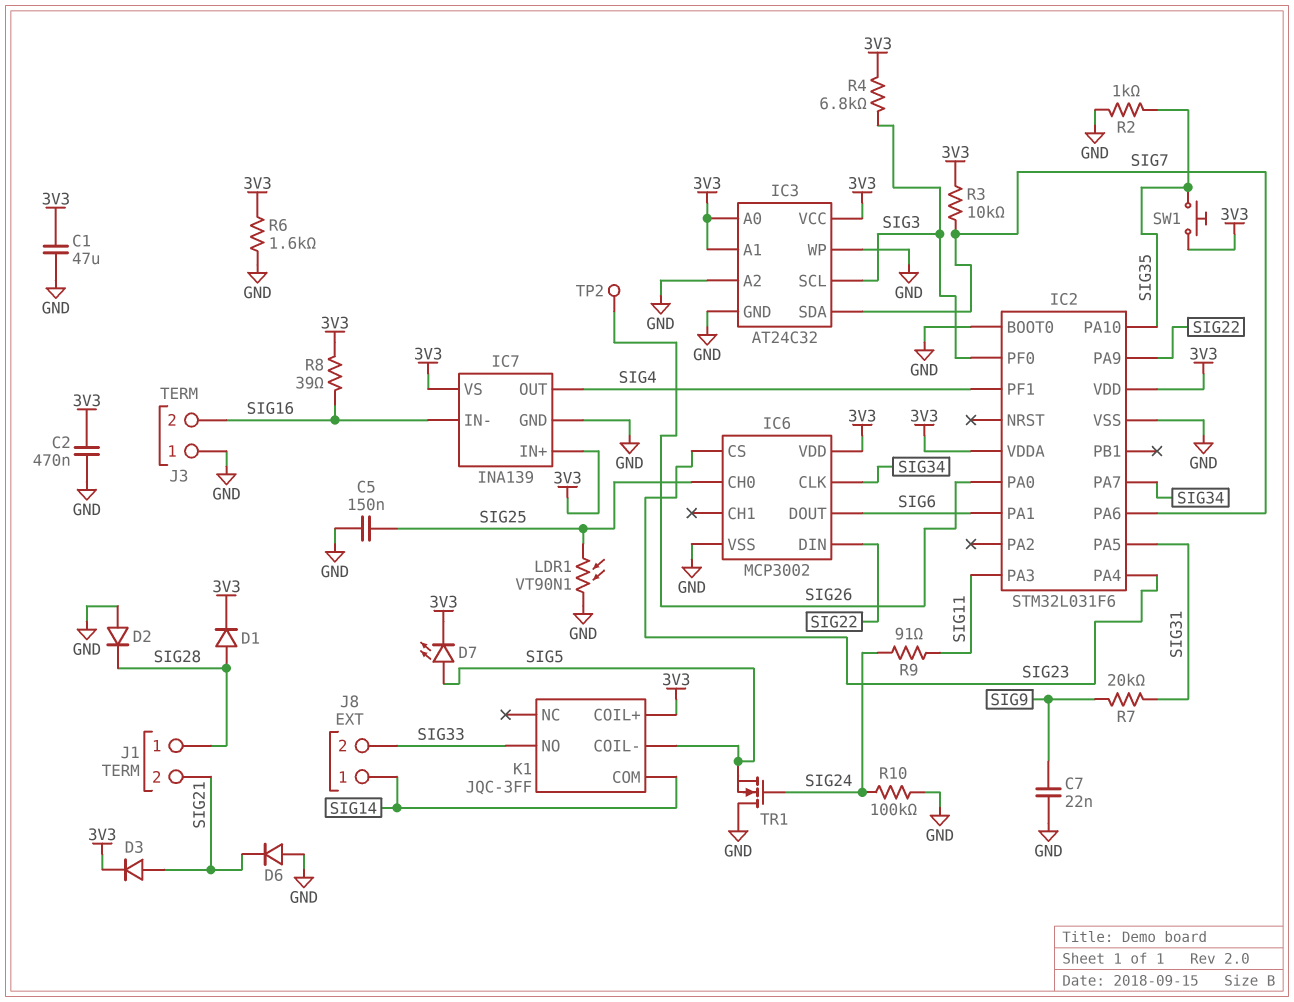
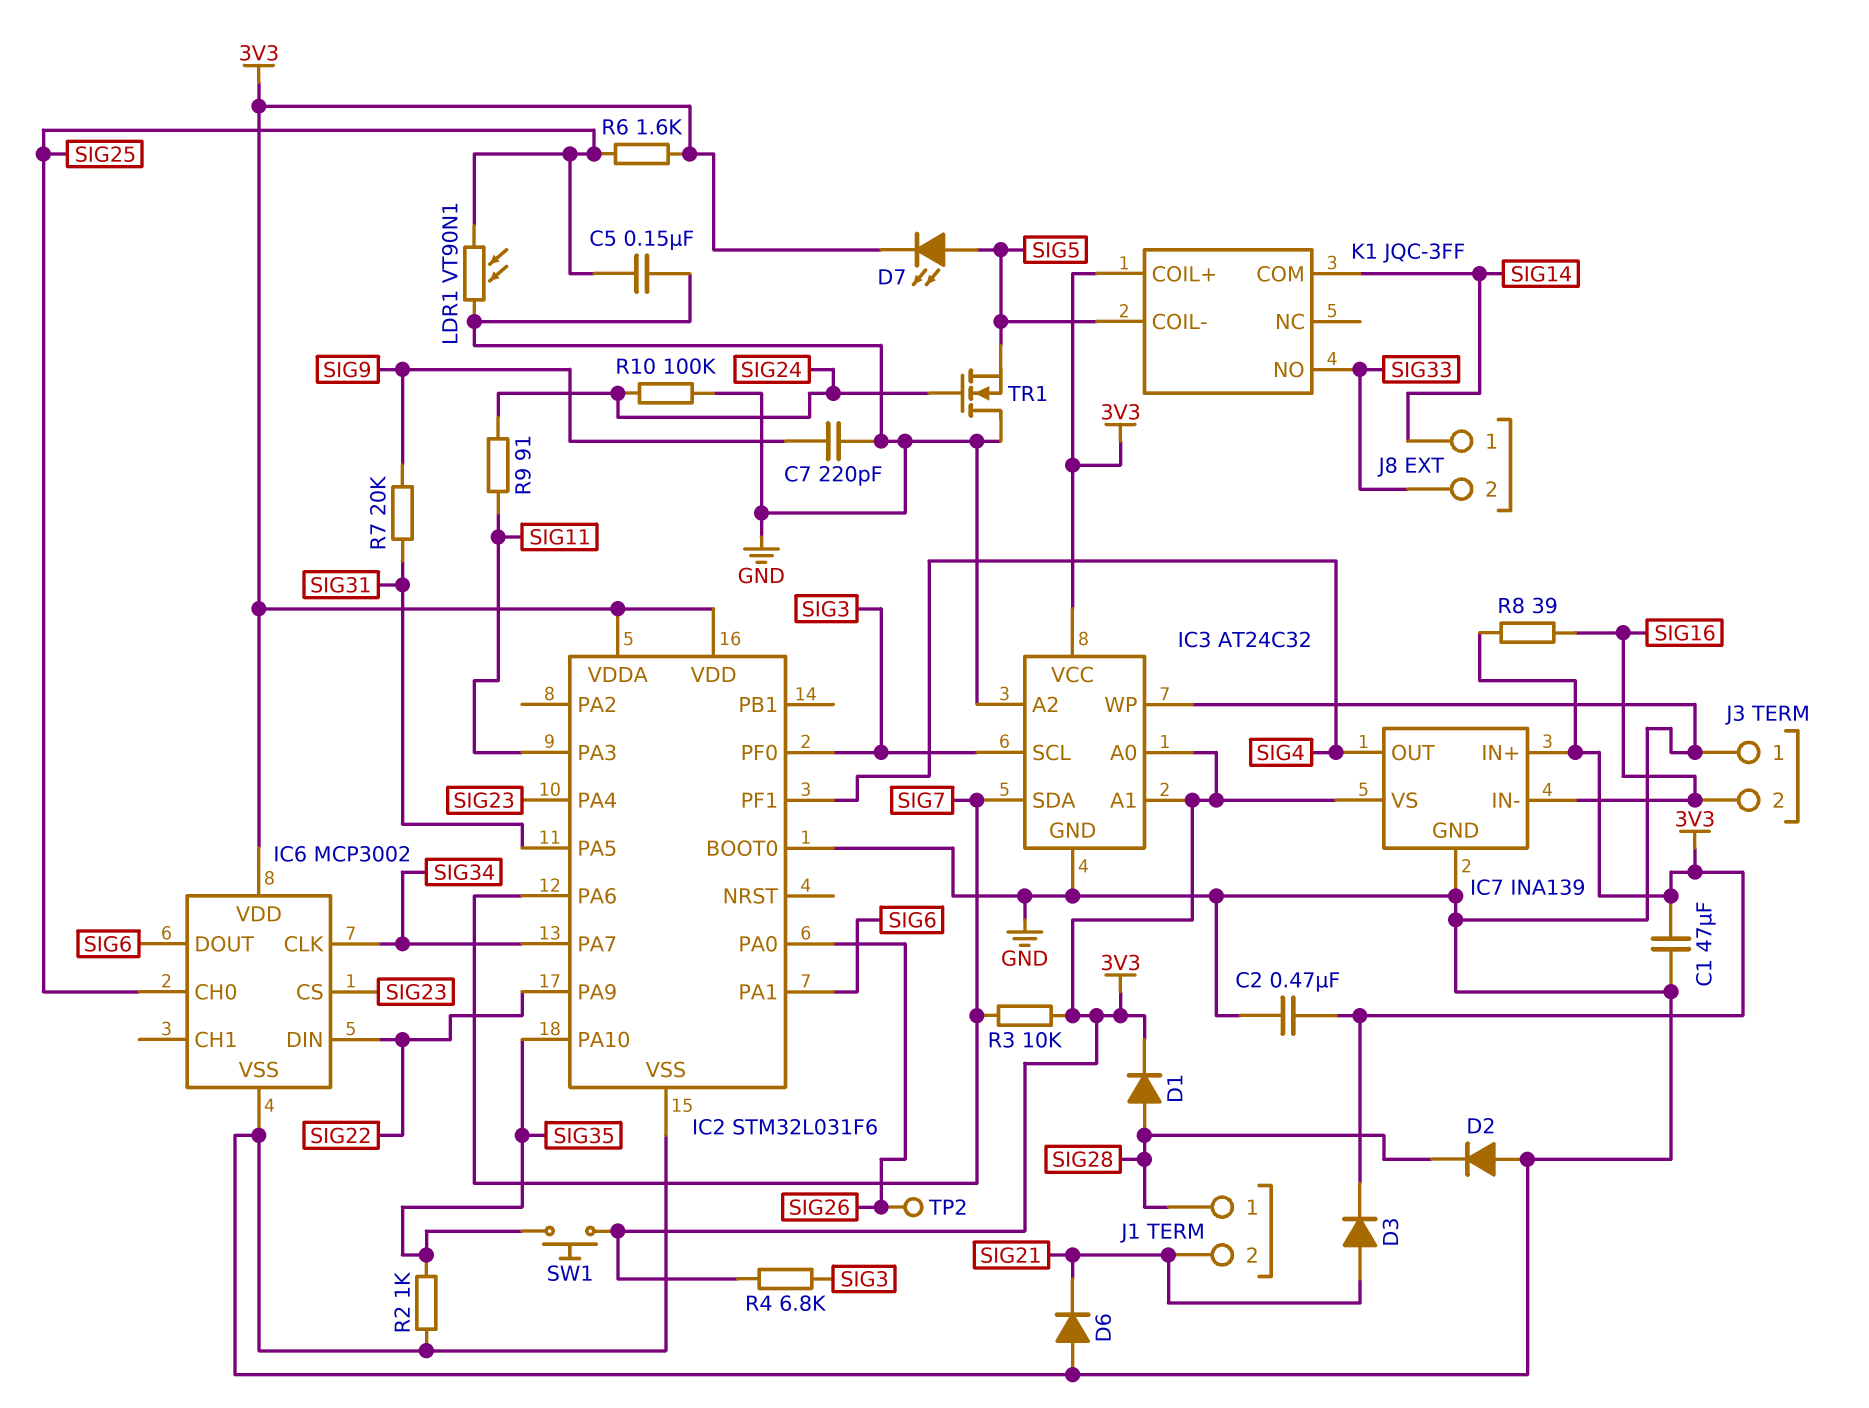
C7: 22nF (GND, SIG9) -> 220pF (GND, SIG9)
R6: 1.6k (3V3, GND) -> 1.6k (3V3, SIG25)

